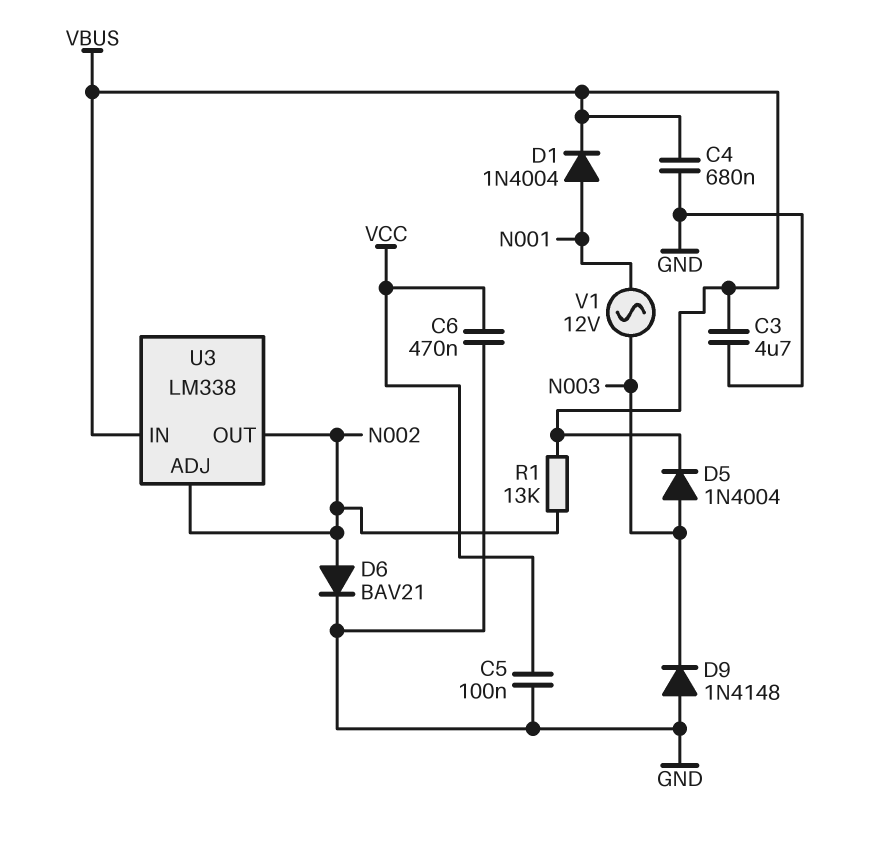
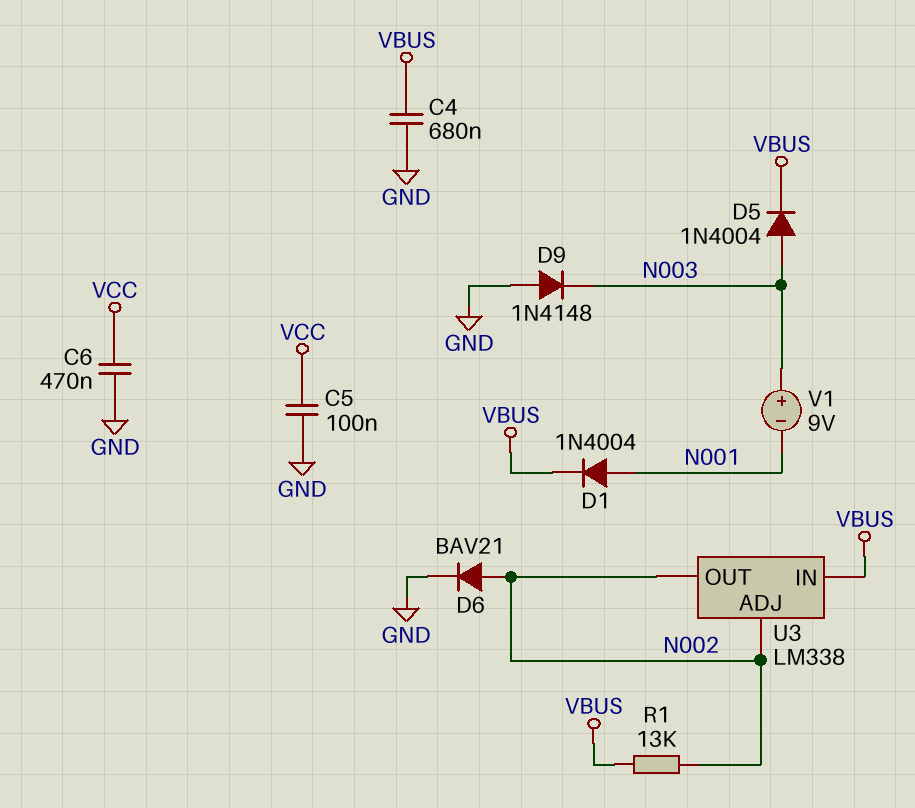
C3: 4.7uF (GND, VBUS) -> none
V1: AC 12V (N001, N003) -> 9V (plus N003, minus N001)

